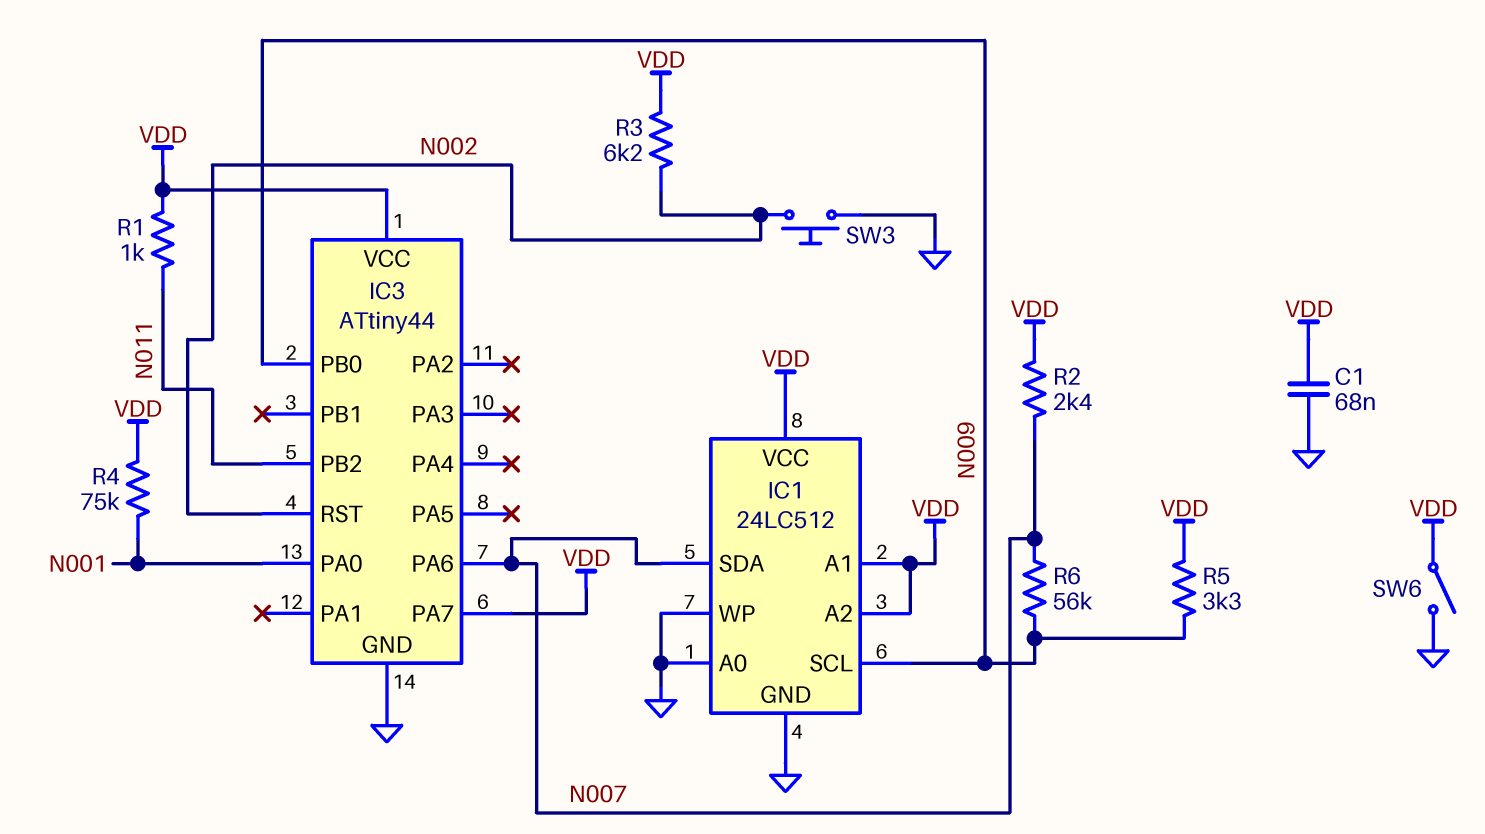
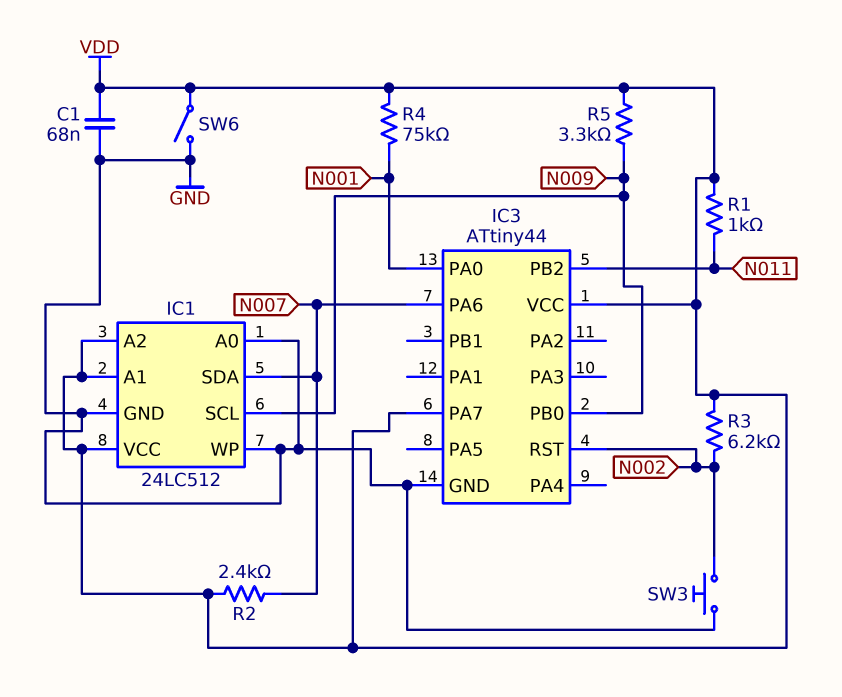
R6: 56k (N007, N009) -> none

